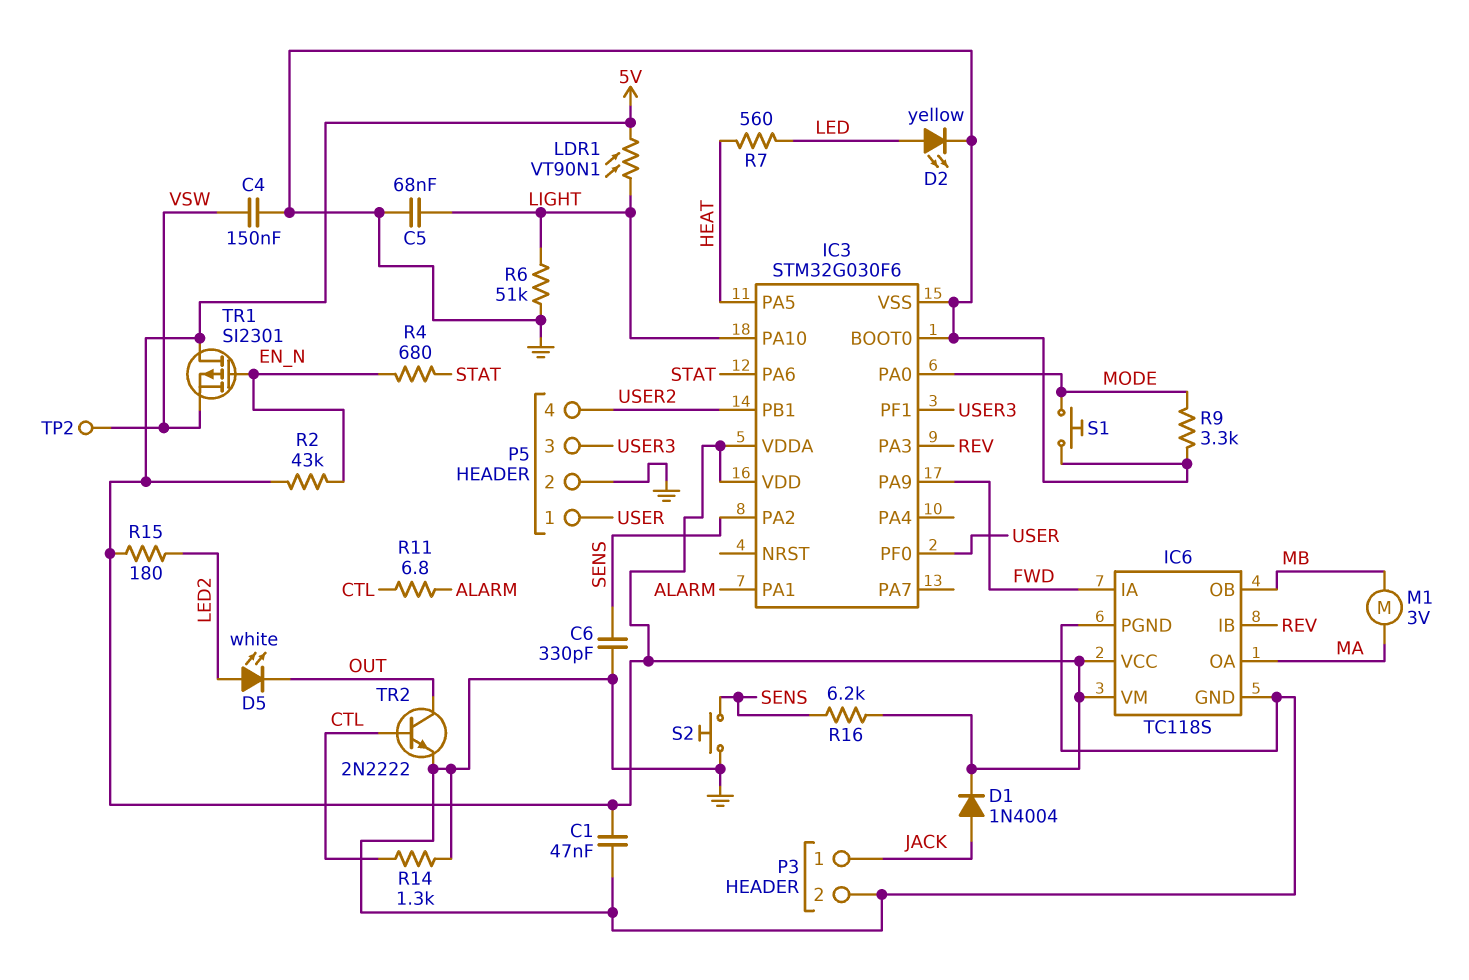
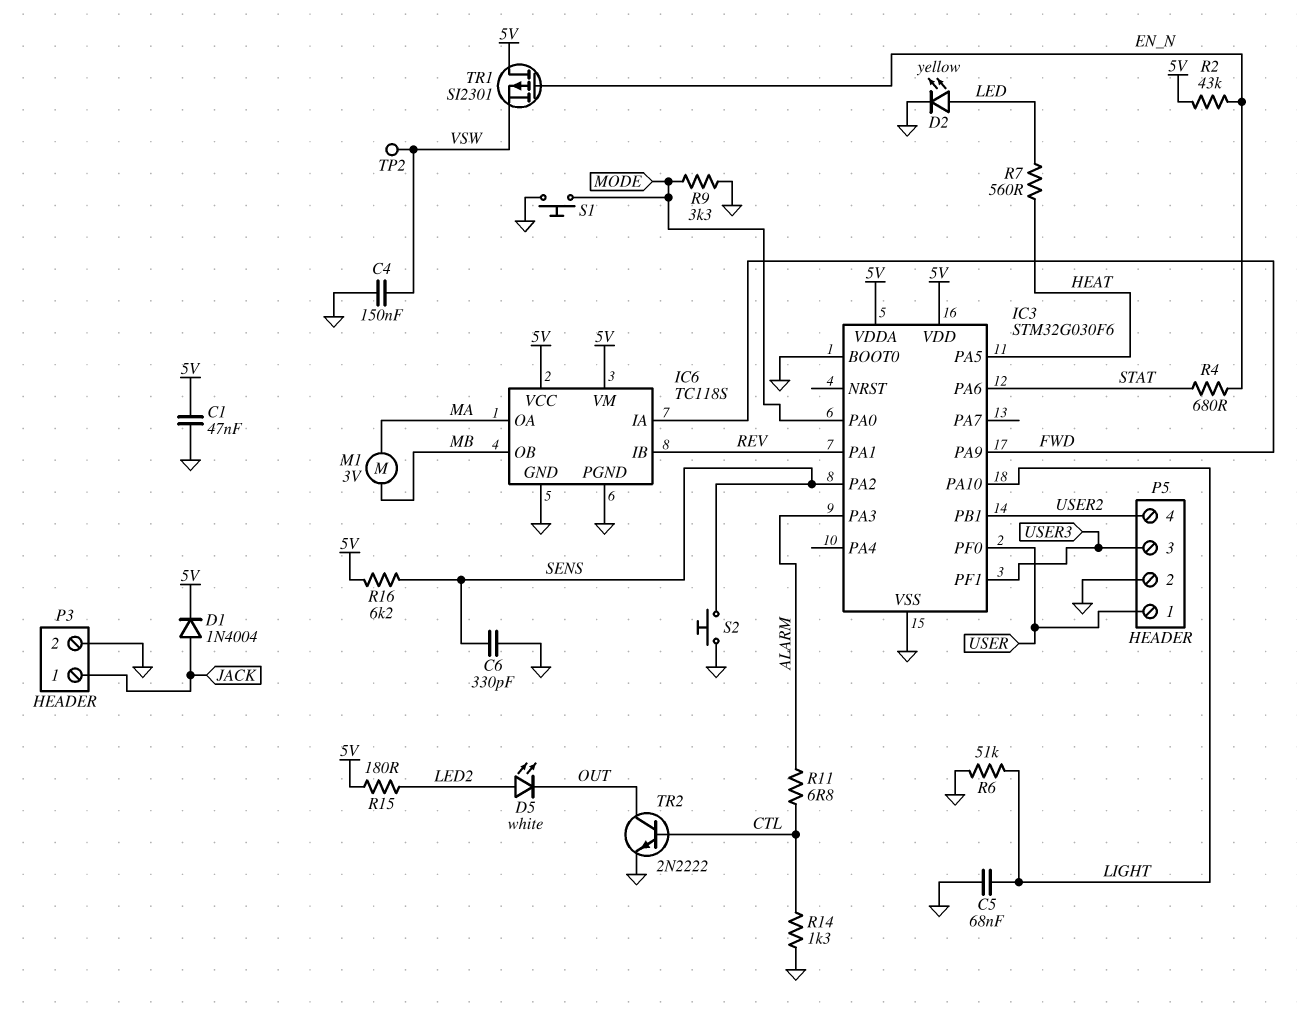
IC3 pin PA1: ALARM -> REV
IC3 pin PA3: REV -> ALARM
LDR1: VT90N1 (5V, LIGHT) -> none

